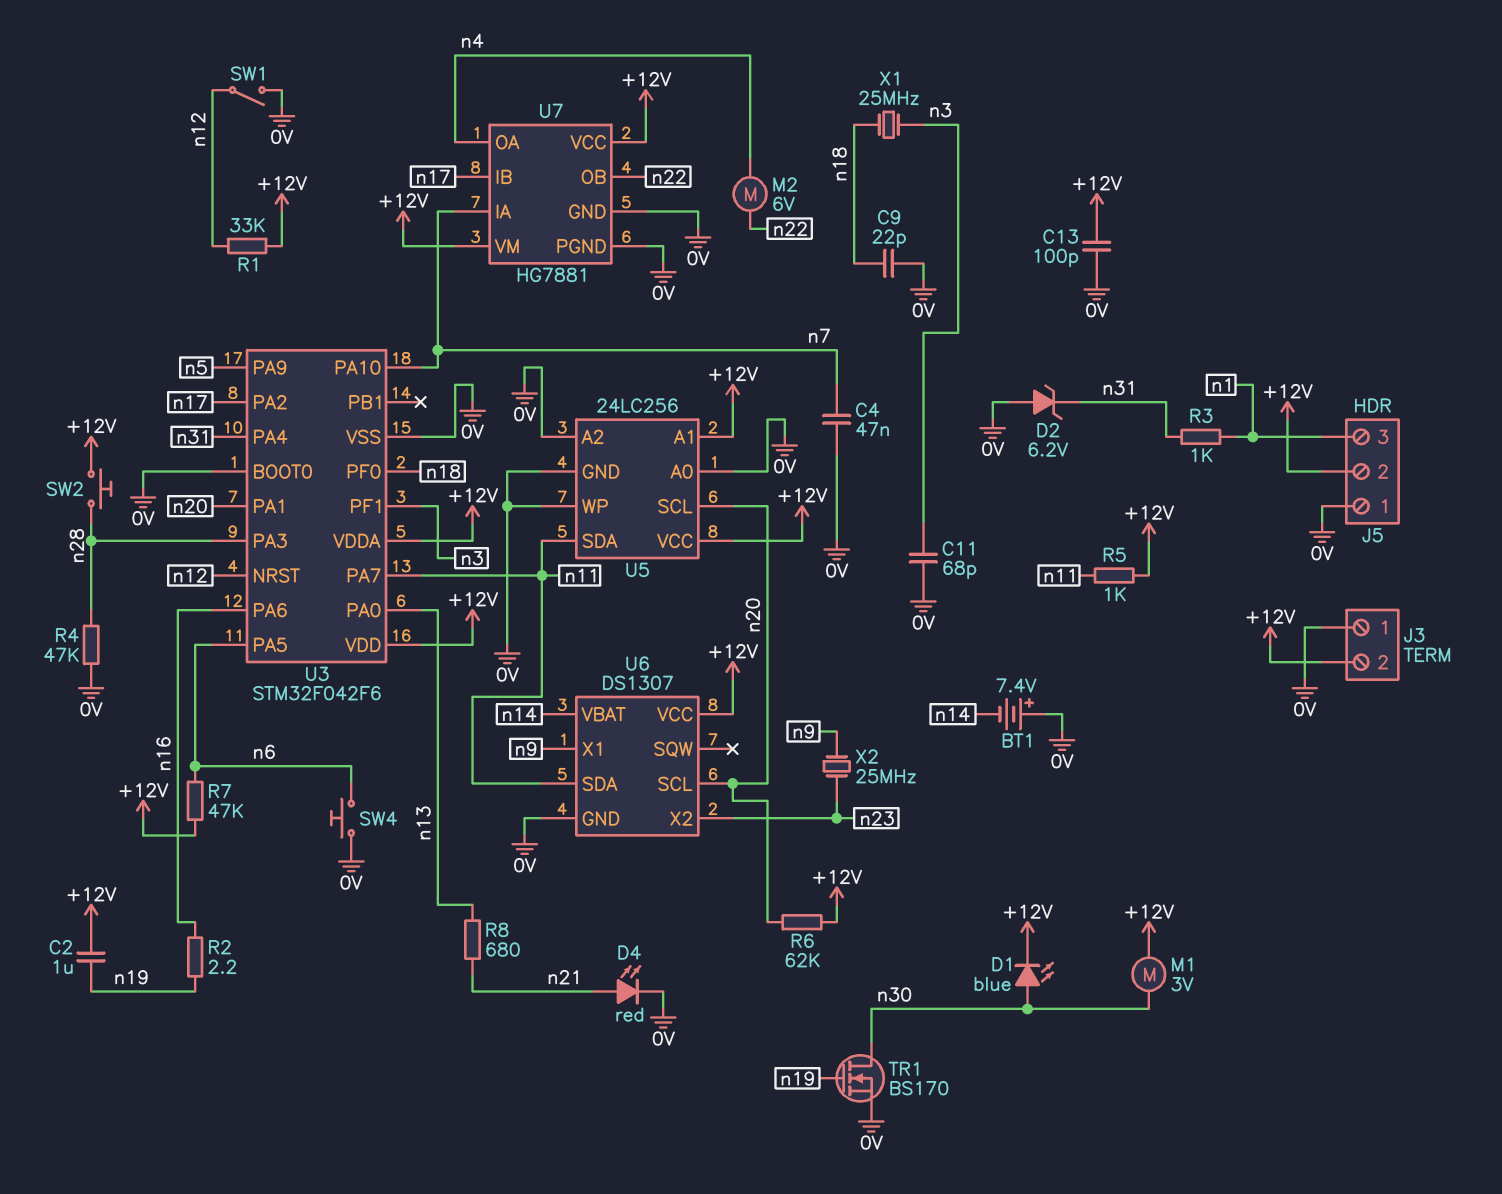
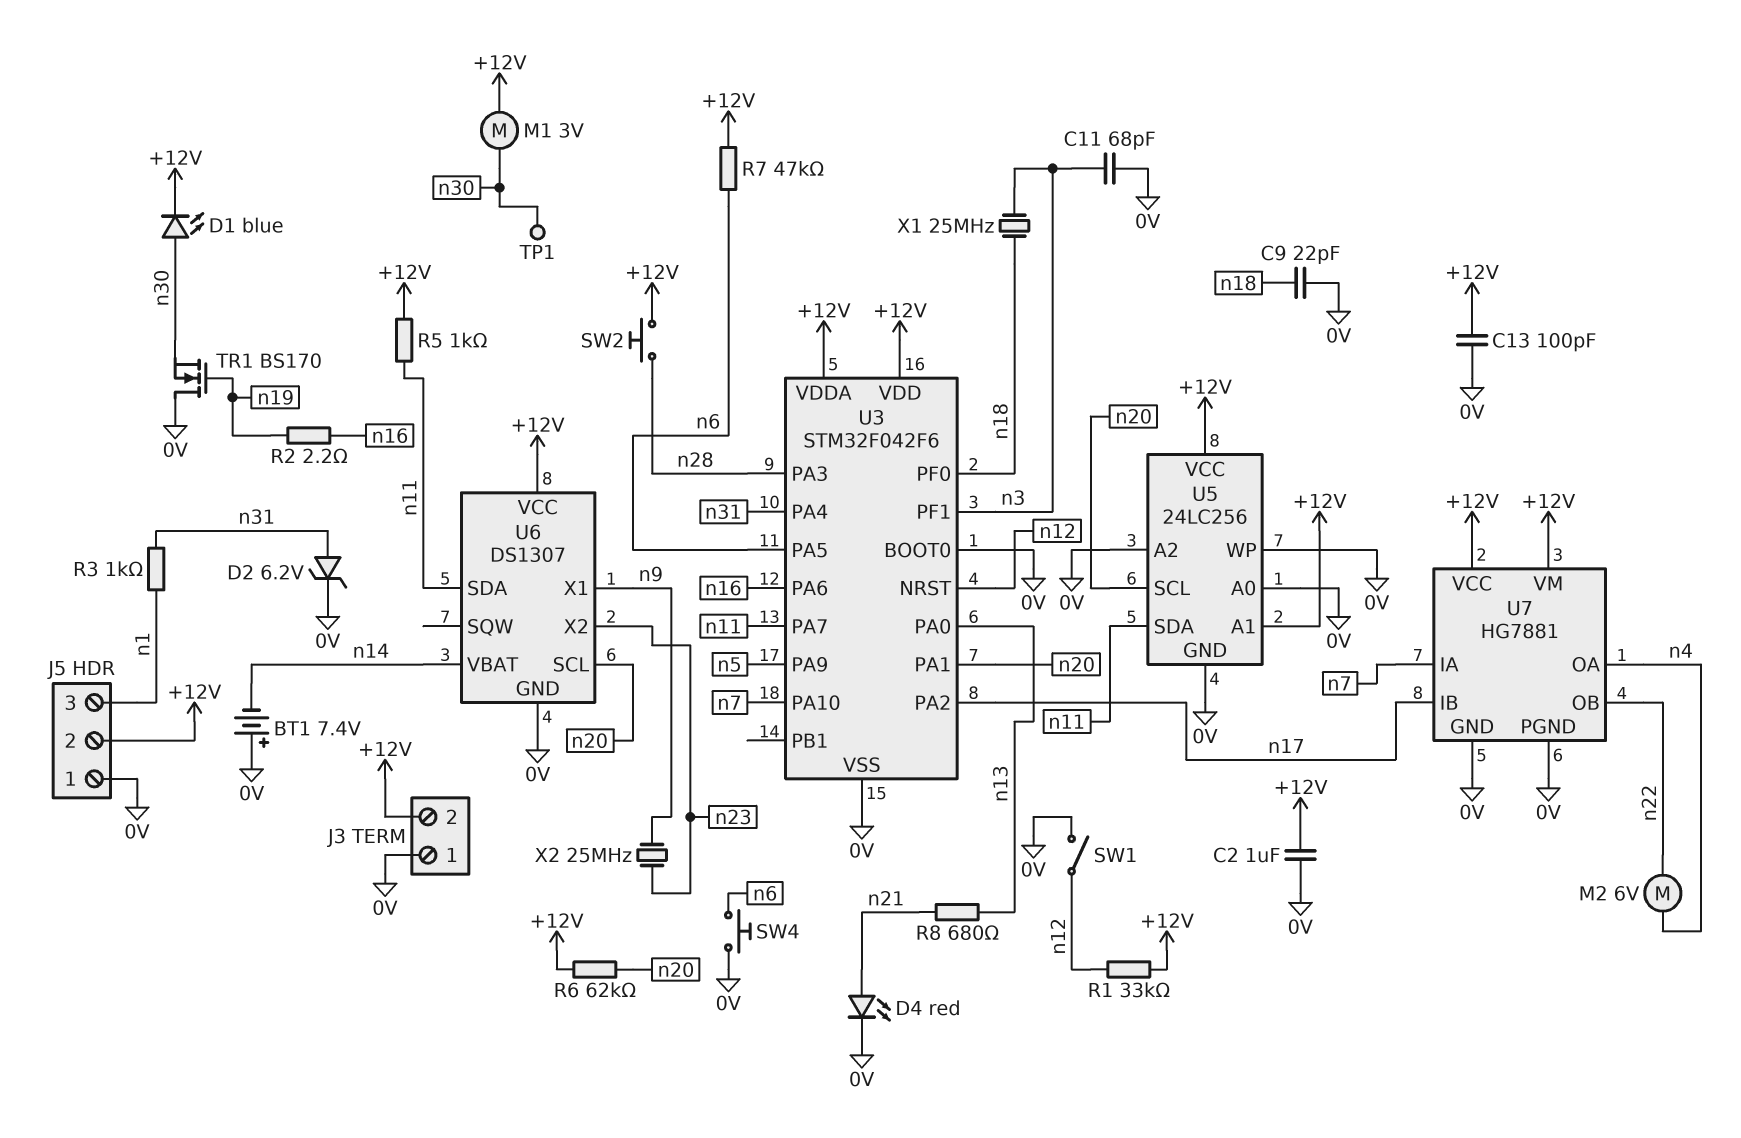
C2: 1uF (+12V, n19) -> 1uF (+12V, 0V)
C4: 47nF (0V, n7) -> none
D2: zener 6.2V (A 0V, K n31) -> zener 6.2V (A n31, K 0V)
R4: 47k (0V, n28) -> none
TP1: none -> test point (n30)
TR1: NMOS BS170 (G n19, D n30, S 0V) -> NMOS BS170 (G n19, D 0V, S n30)

